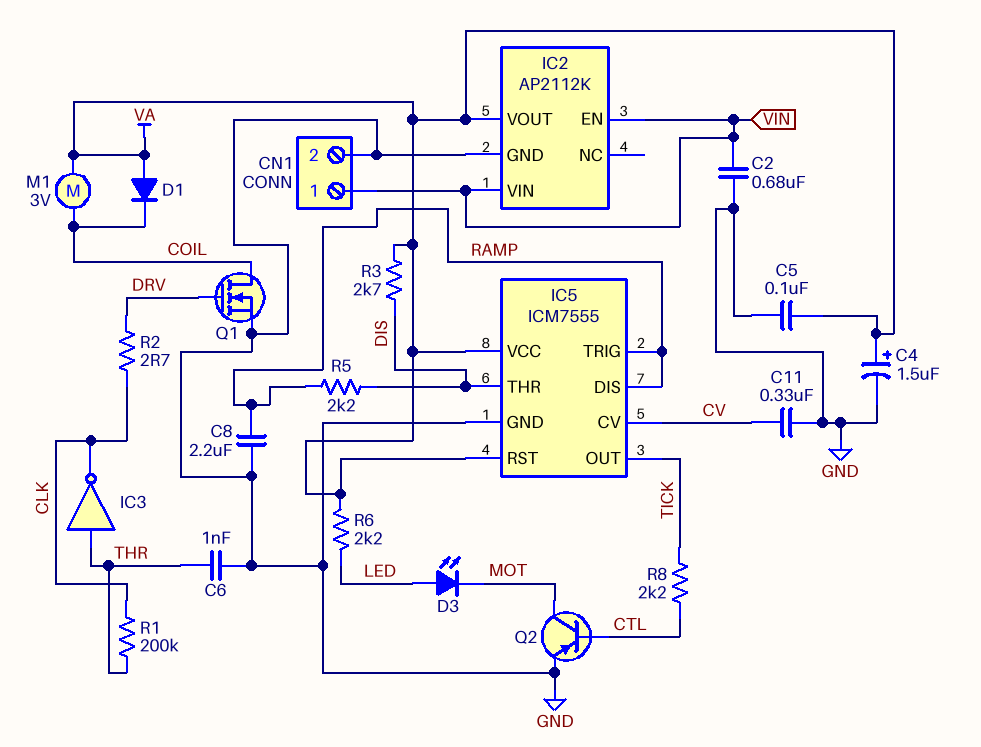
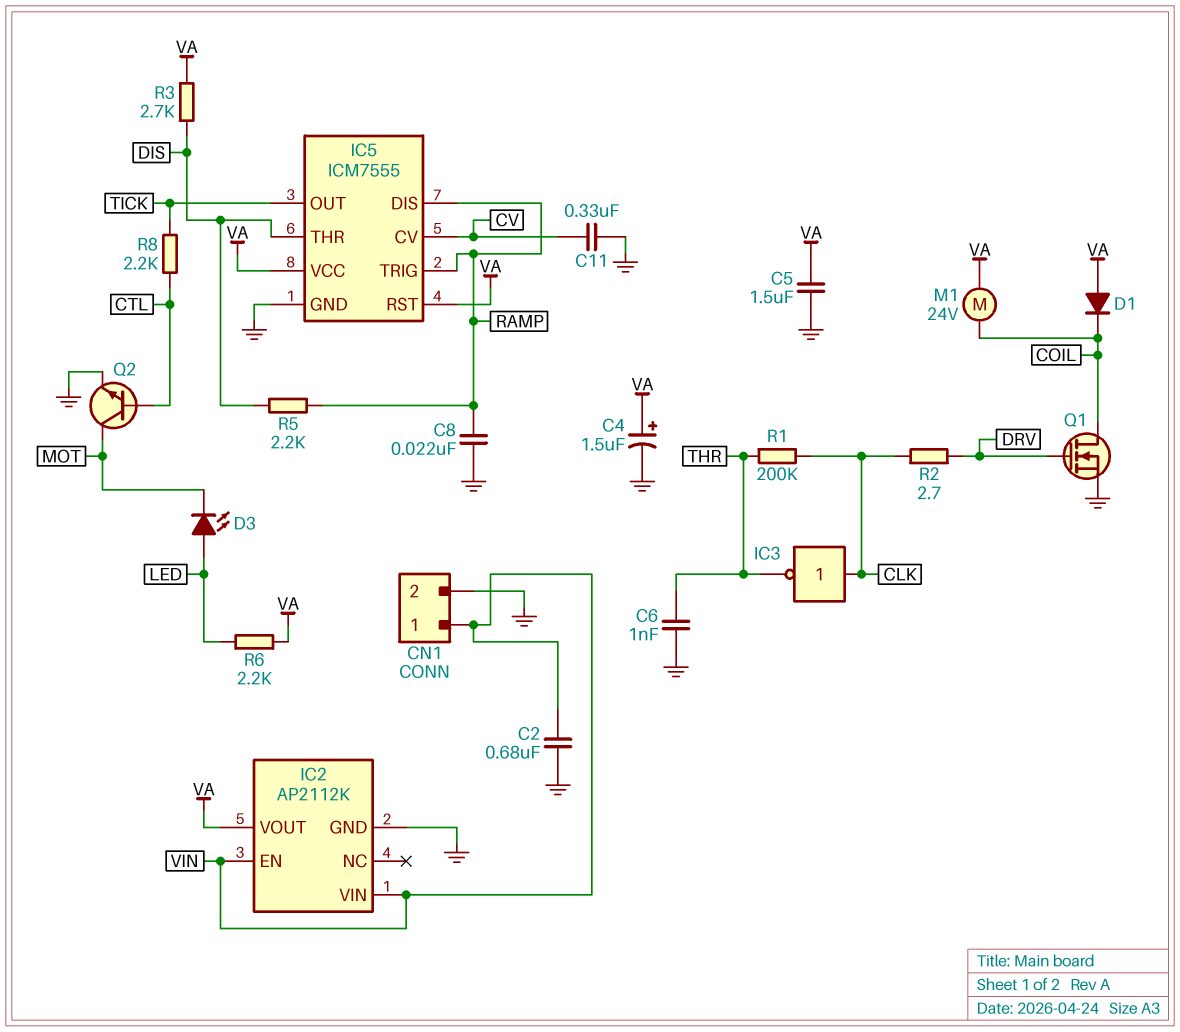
C5: 100nF (GND, VA) -> 1.5uF (GND, VA)
C8: 2.2uF (GND, RAMP) -> 22nF (GND, RAMP)
IC3: NOT (in THR, out CLK) -> NOT (in CLK, out THR)
M1: motor 3V (COIL, VA) -> motor 24V (COIL, VA)
Q2: PNP (B CTL, C MOT, E GND) -> NPN (B CTL, C MOT, E GND)

